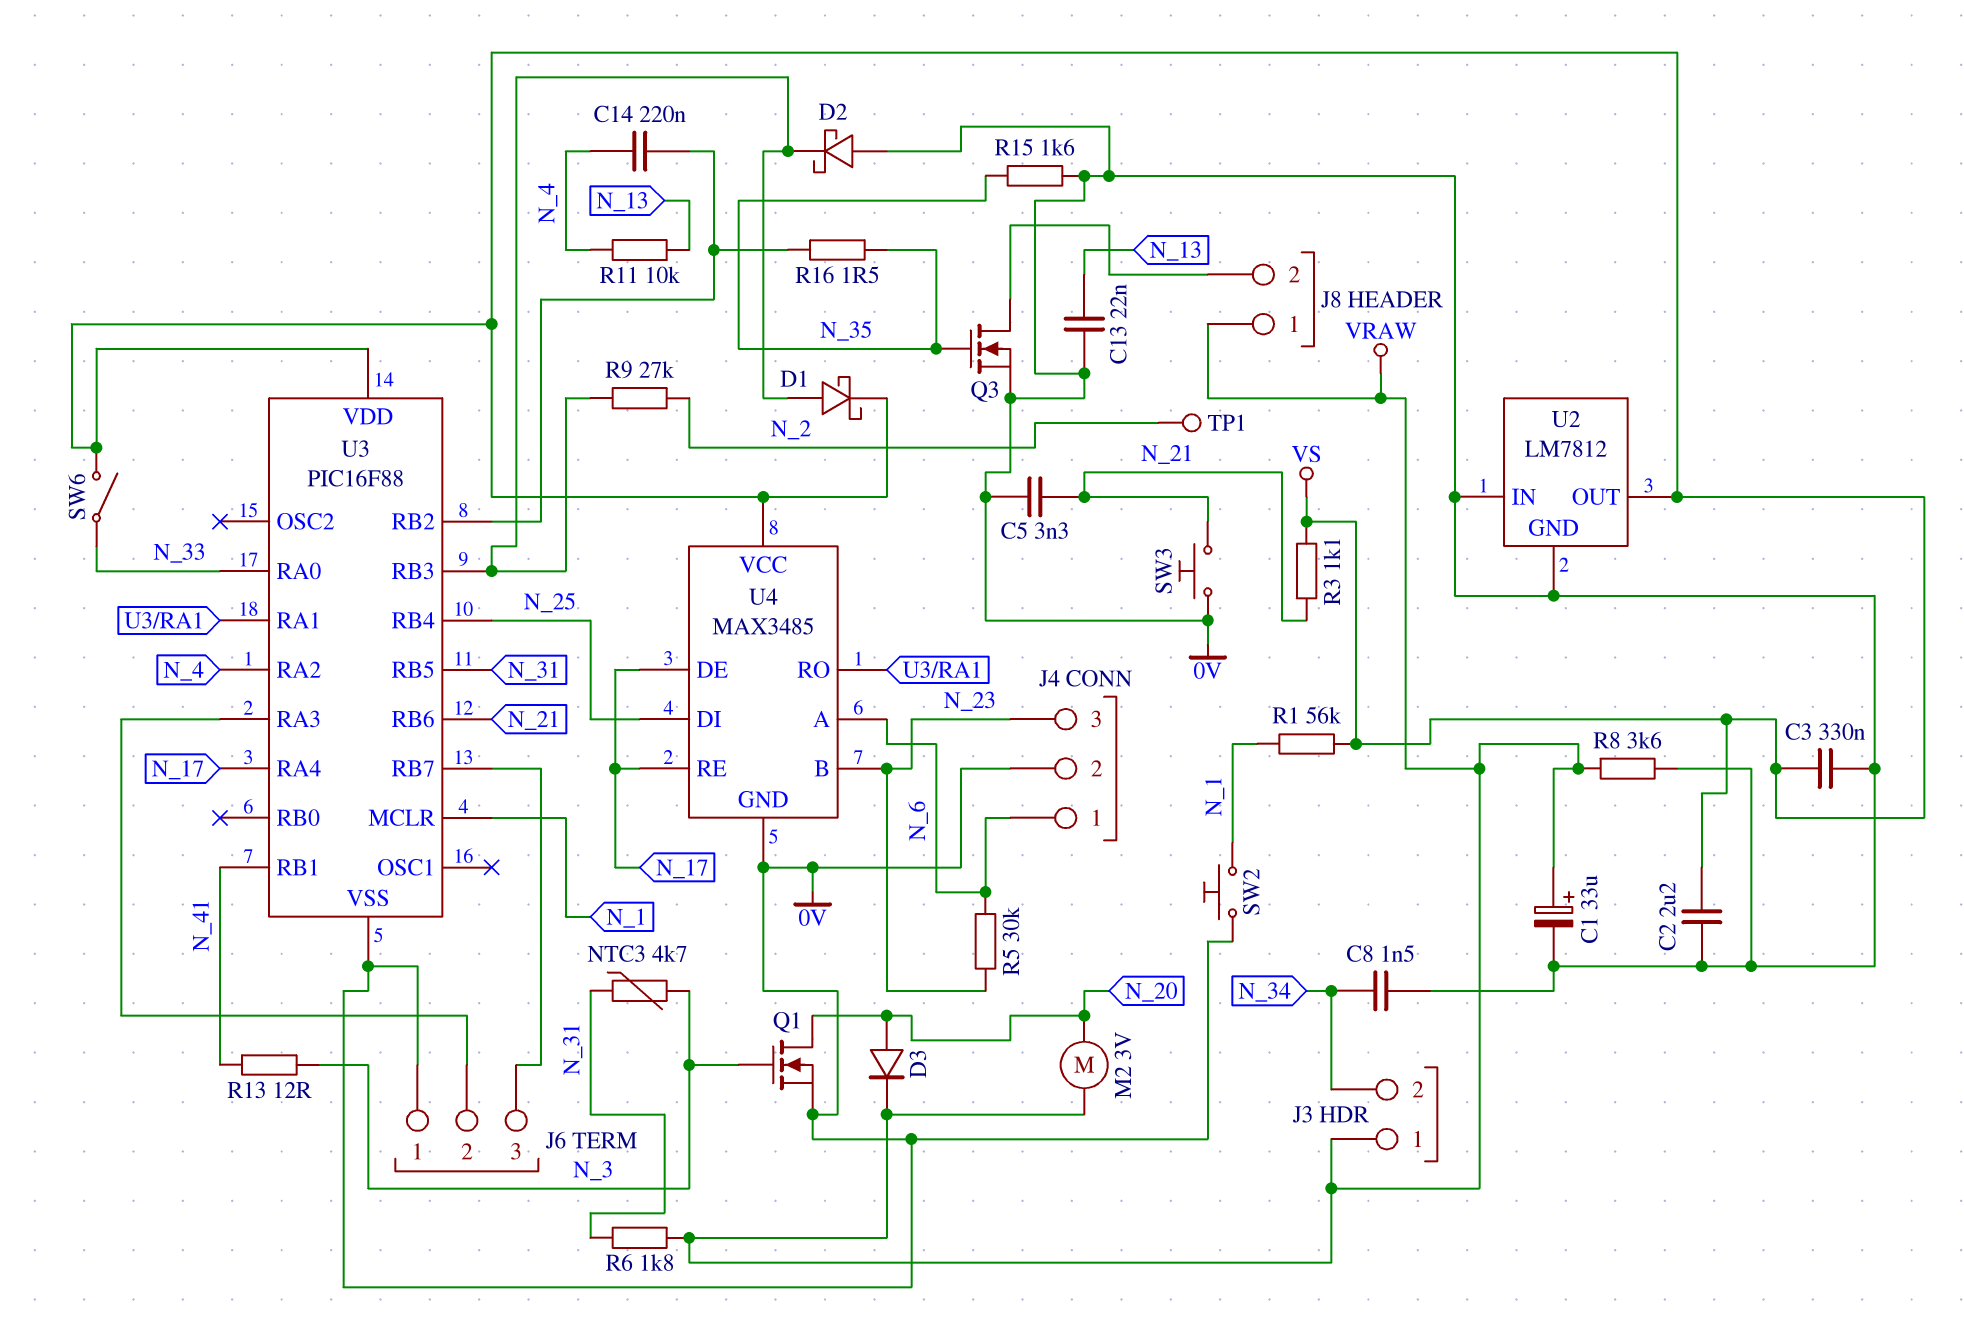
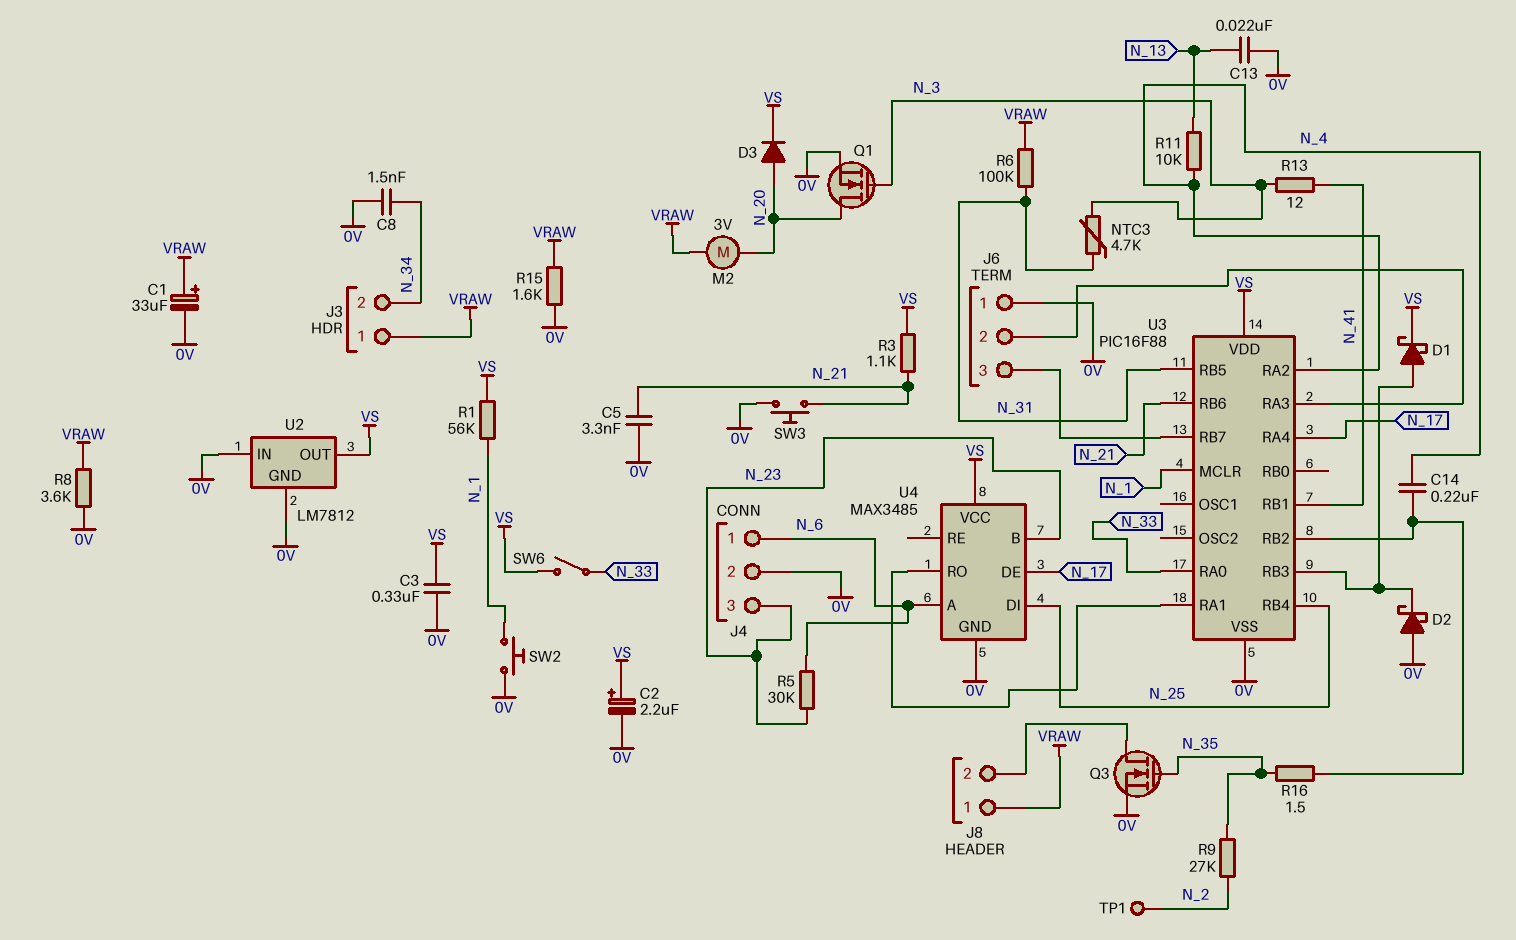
C2: 2.2uF (0V, VS) -> 2.2uF (plus VS, minus 0V)
D3: diode (A N_20, K VRAW) -> diode (A N_20, K VS)
R6: 1.8k (N_31, VRAW) -> 100k (N_31, VRAW)
R9: 27k (N_2, U3/RB3) -> 27k (N_2, N_35)
R15: 1.6k (0V, N_35) -> 1.6k (0V, VRAW)
U4 pin RE: N_17 -> none

